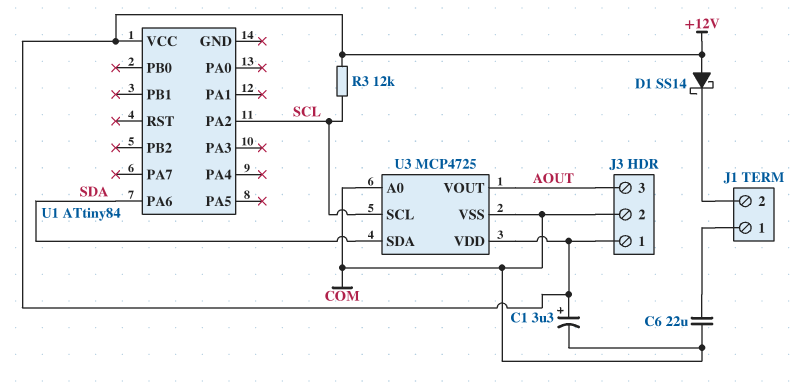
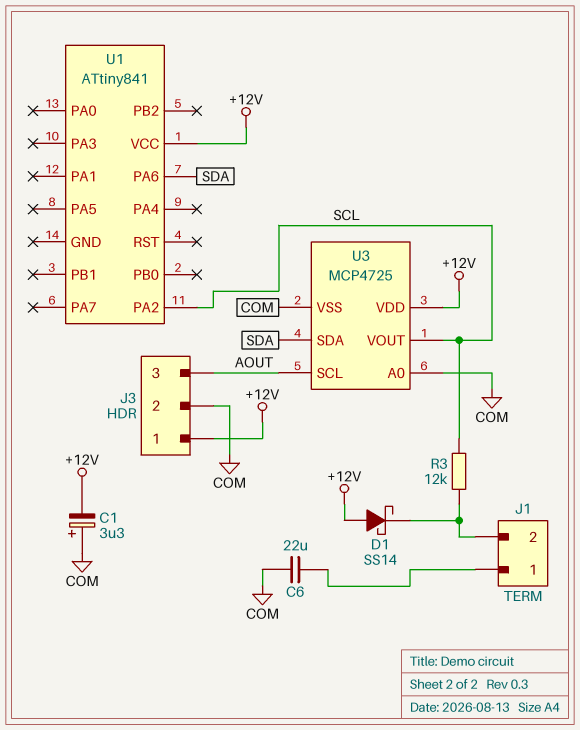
C1: 3.3uF (plus +12V, minus COM) -> 3.3uF (plus COM, minus +12V)
R3: 12k (+12V, SCL) -> 12k (J1/2, SCL)
U1: ATtiny84 -> ATtiny841
U3 pin SCL: SCL -> AOUT
U3 pin VOUT: AOUT -> SCL

